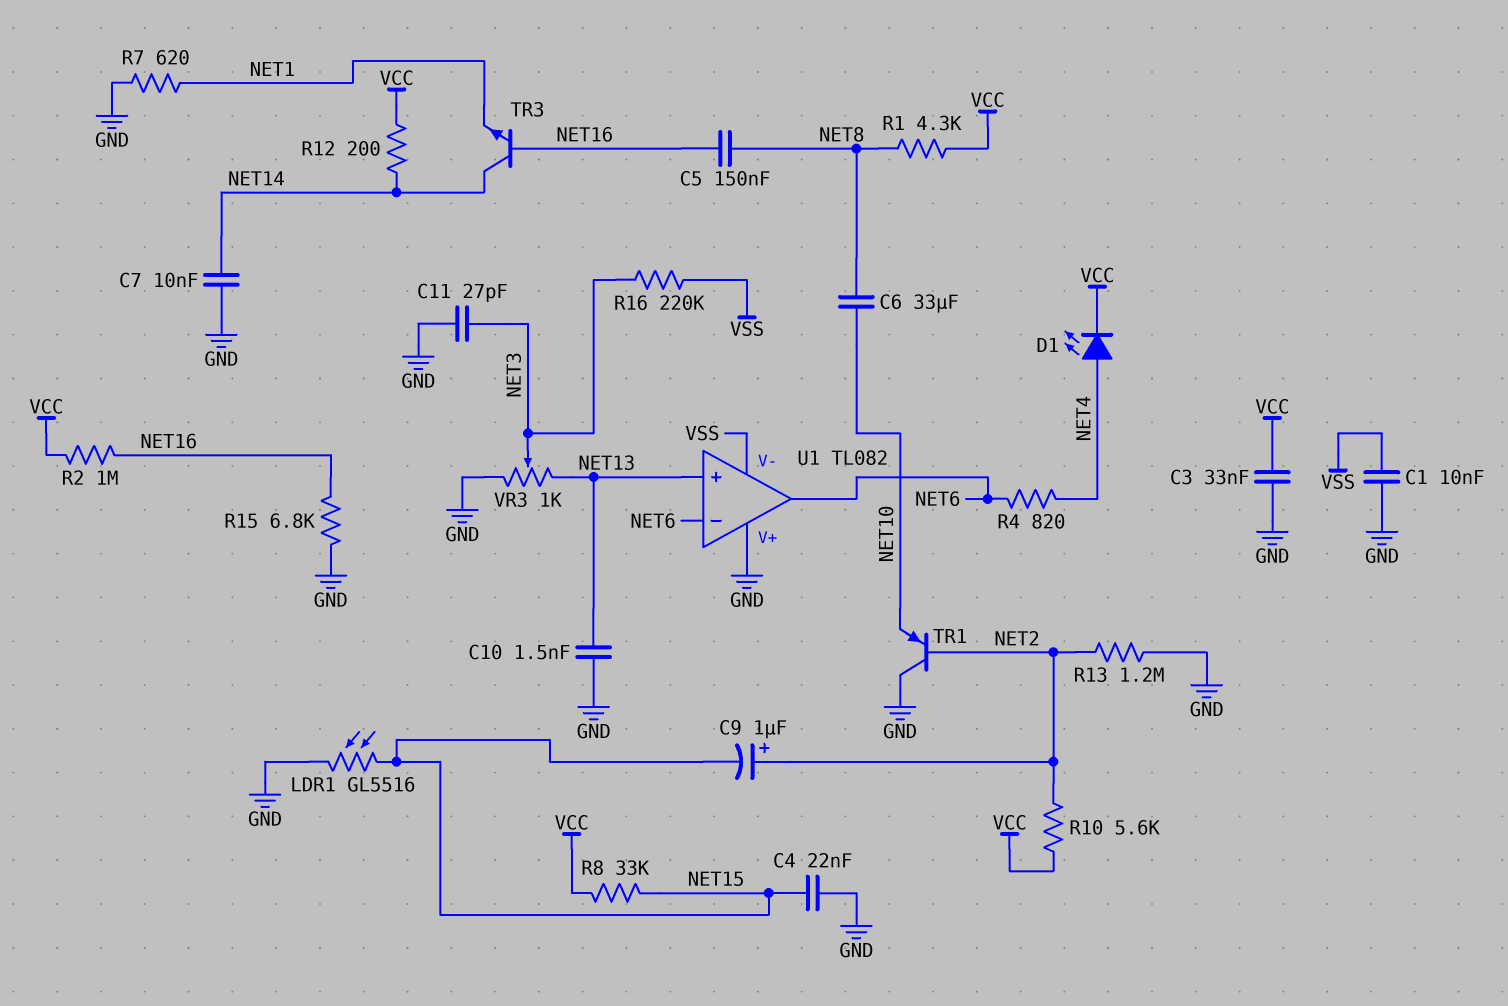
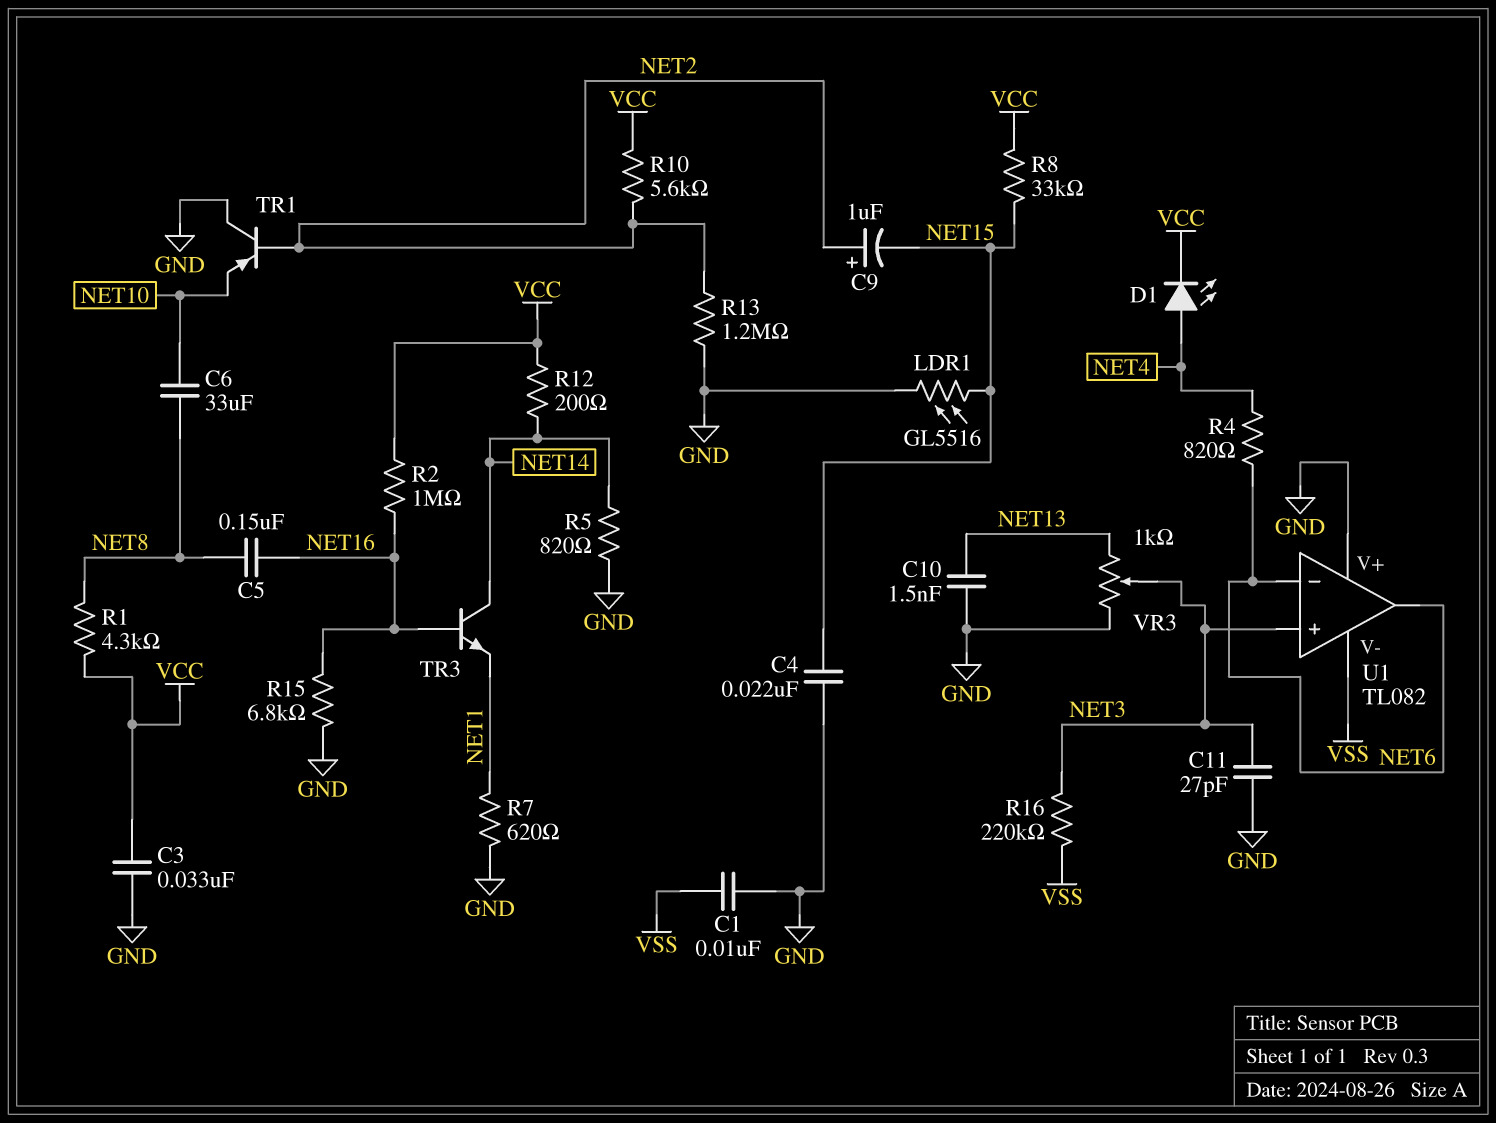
C7: 10nF (GND, NET14) -> none
R5: none -> 820 (GND, NET14)
U1 pin in+: NET13 -> NET3

